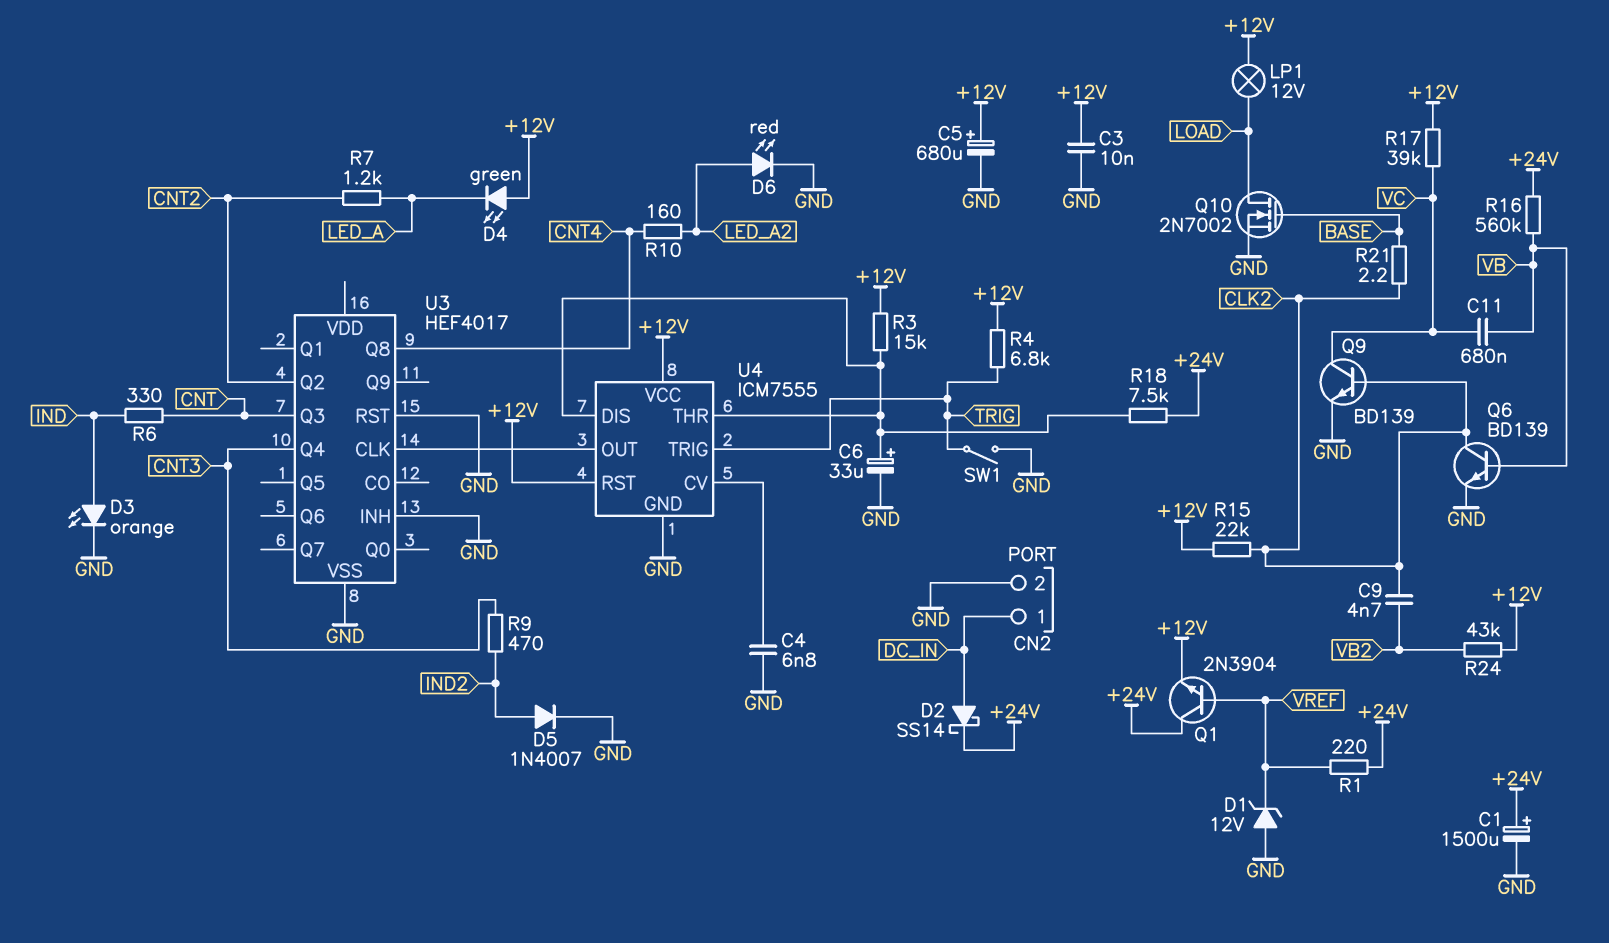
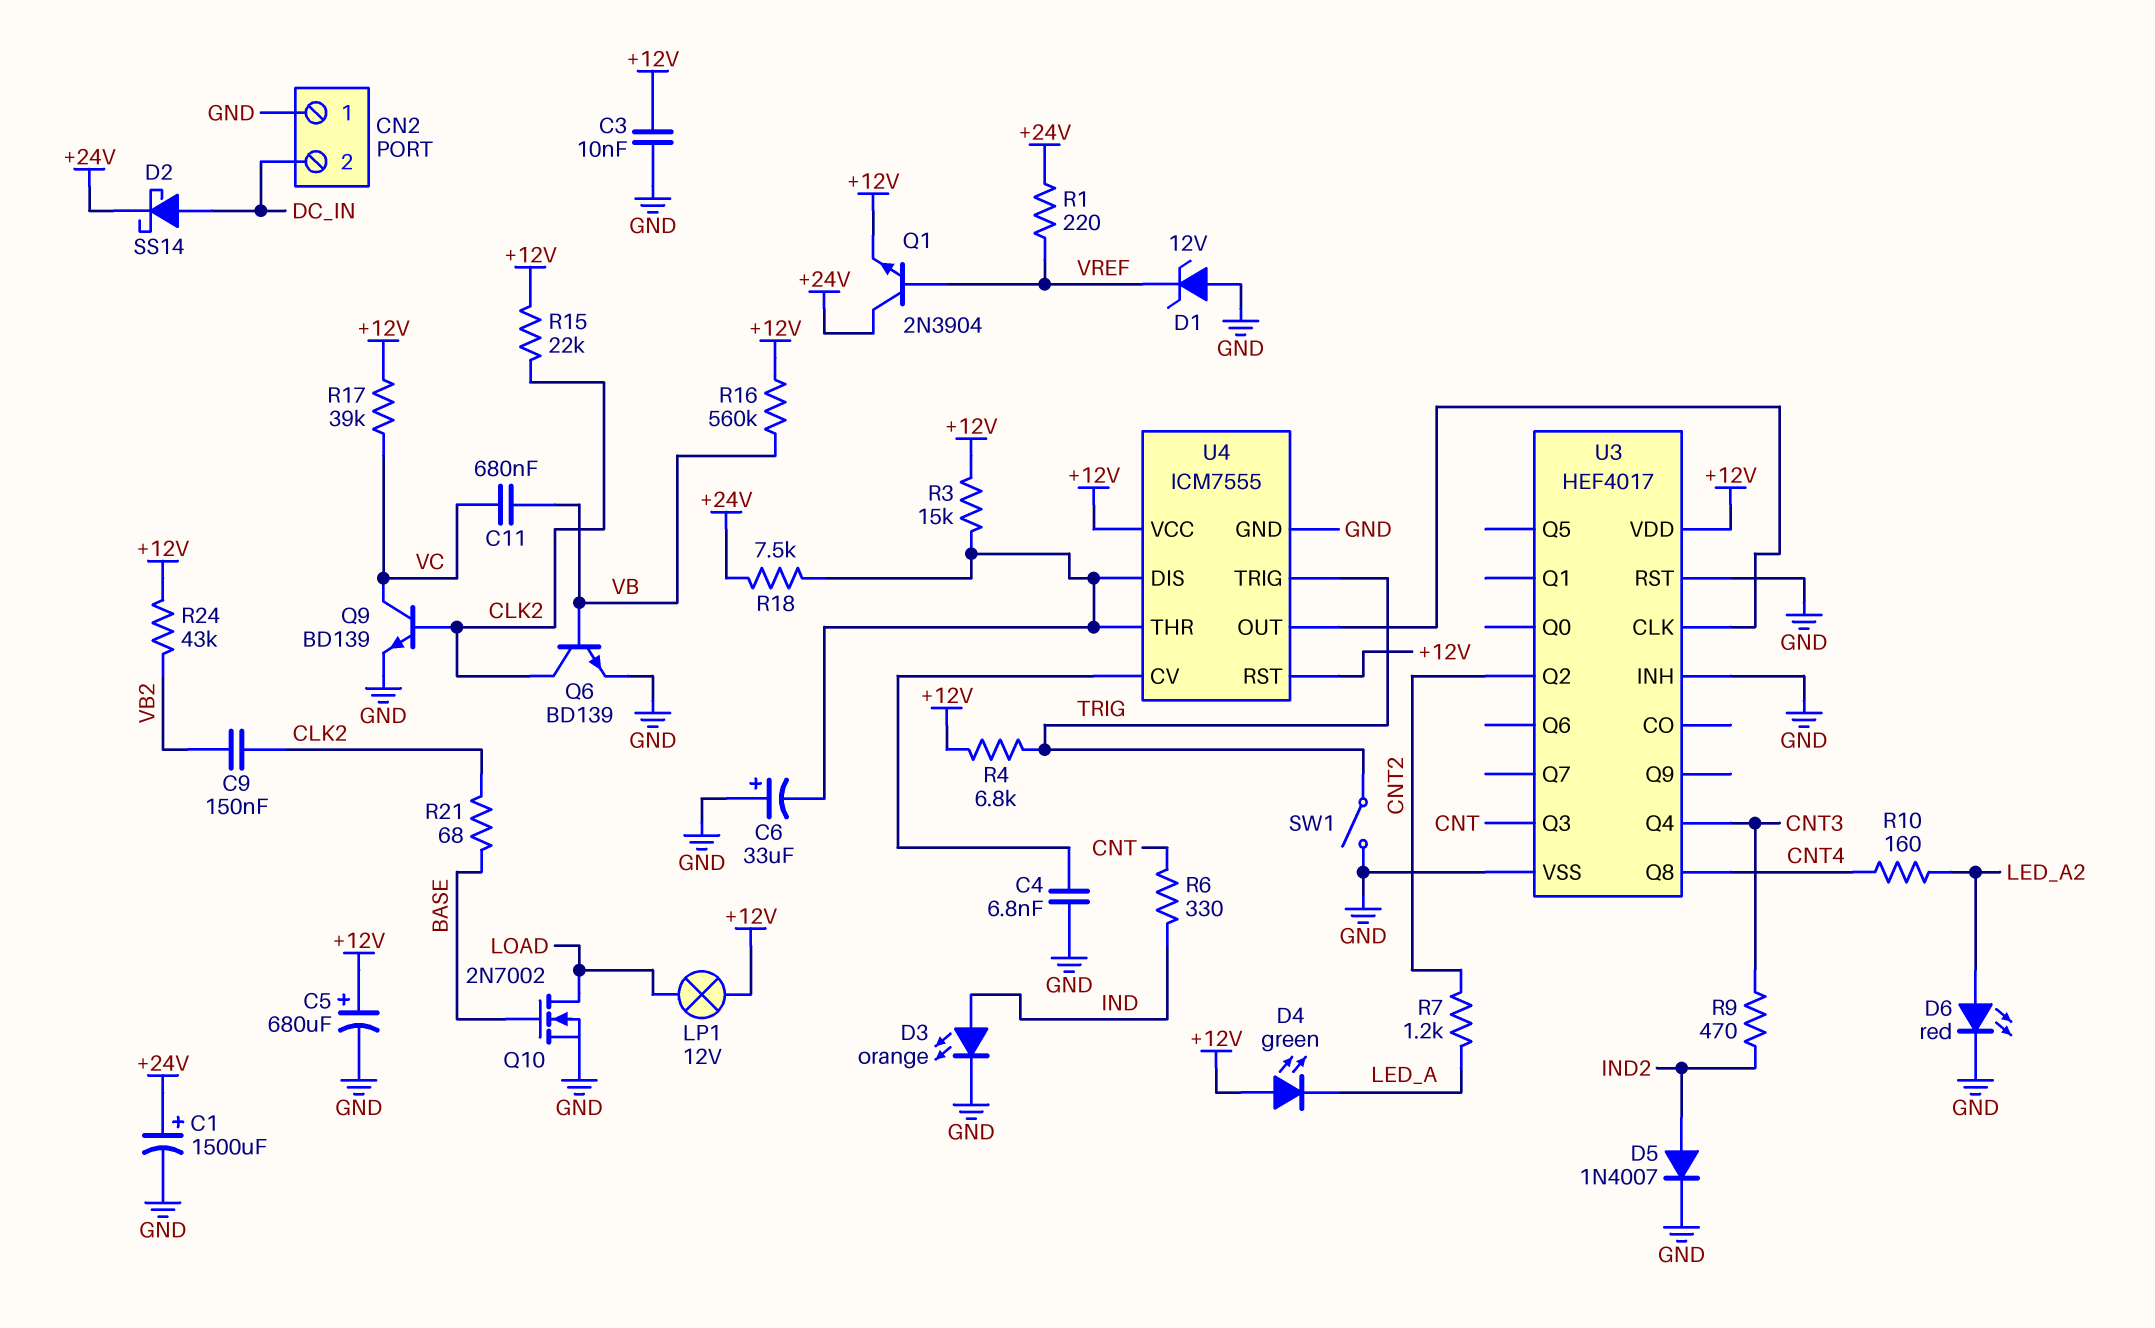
C6: 33uF (plus U4/DIS, minus GND) -> 33uF (plus GND, minus U4/DIS)
C9: 4.7nF (CLK2, VB2) -> 150nF (CLK2, VB2)
CN2 pin 1: DC_IN -> GND
CN2 pin 2: GND -> DC_IN
R16: 560k (+24V, VB) -> 560k (+12V, VB)
R21: 2.2 (BASE, CLK2) -> 68 (BASE, CLK2)
U3 pin VDD: none -> +12V

